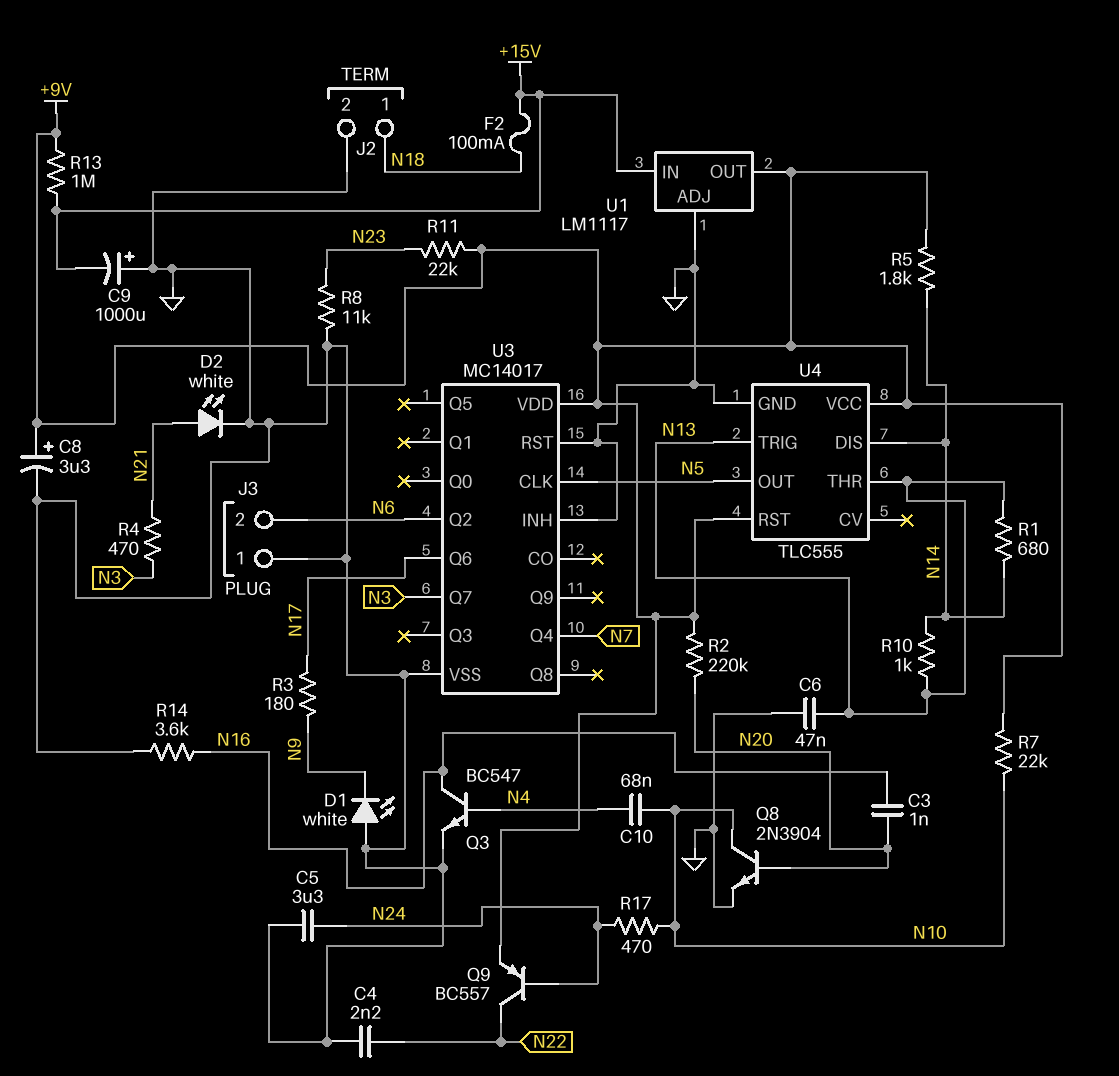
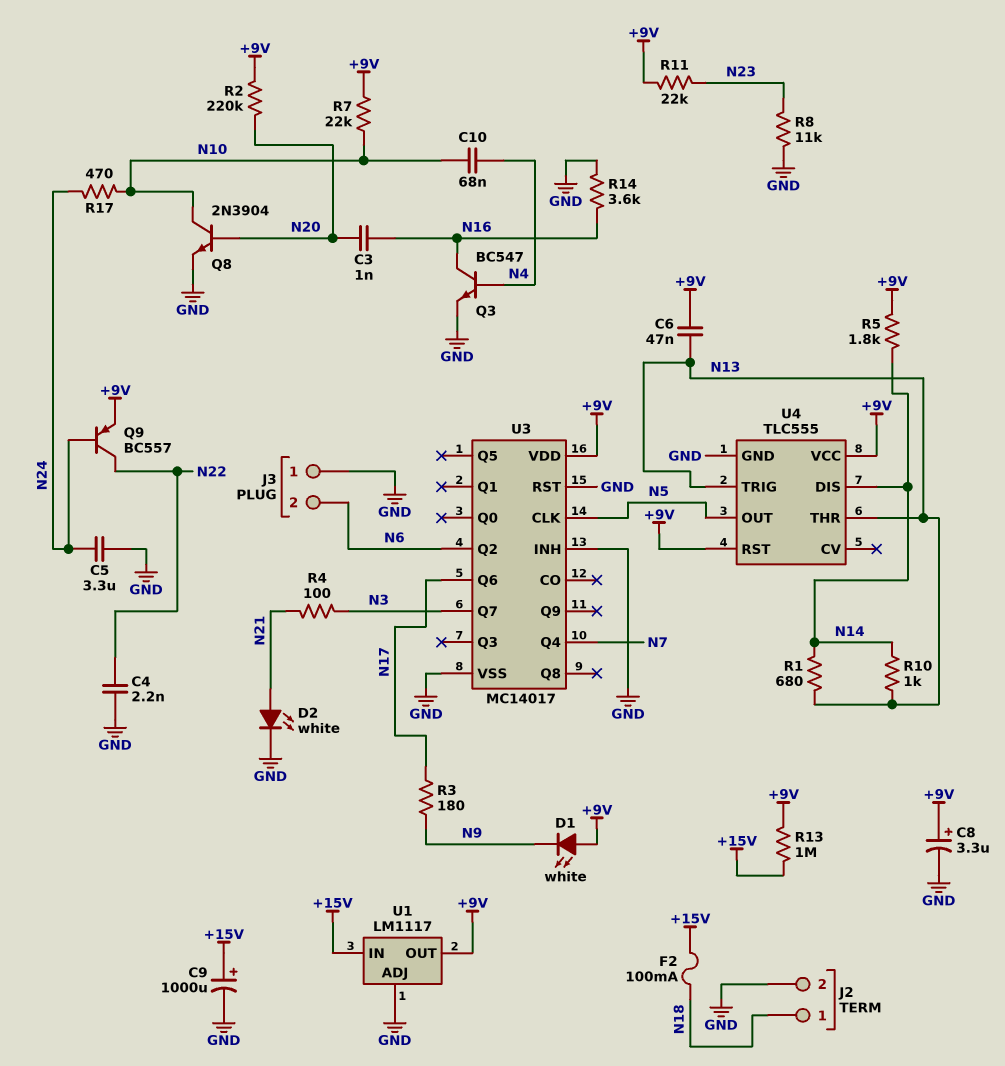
C6: 47nF (GND, N13) -> 47nF (+9V, N13)
C9: 1000uF (plus GND, minus +15V) -> 1000uF (plus +15V, minus GND)
D1: LED white (A GND, K N9) -> LED white (A +9V, K N9)
R4: 470 (N3, N21) -> 100 (N3, N21)

